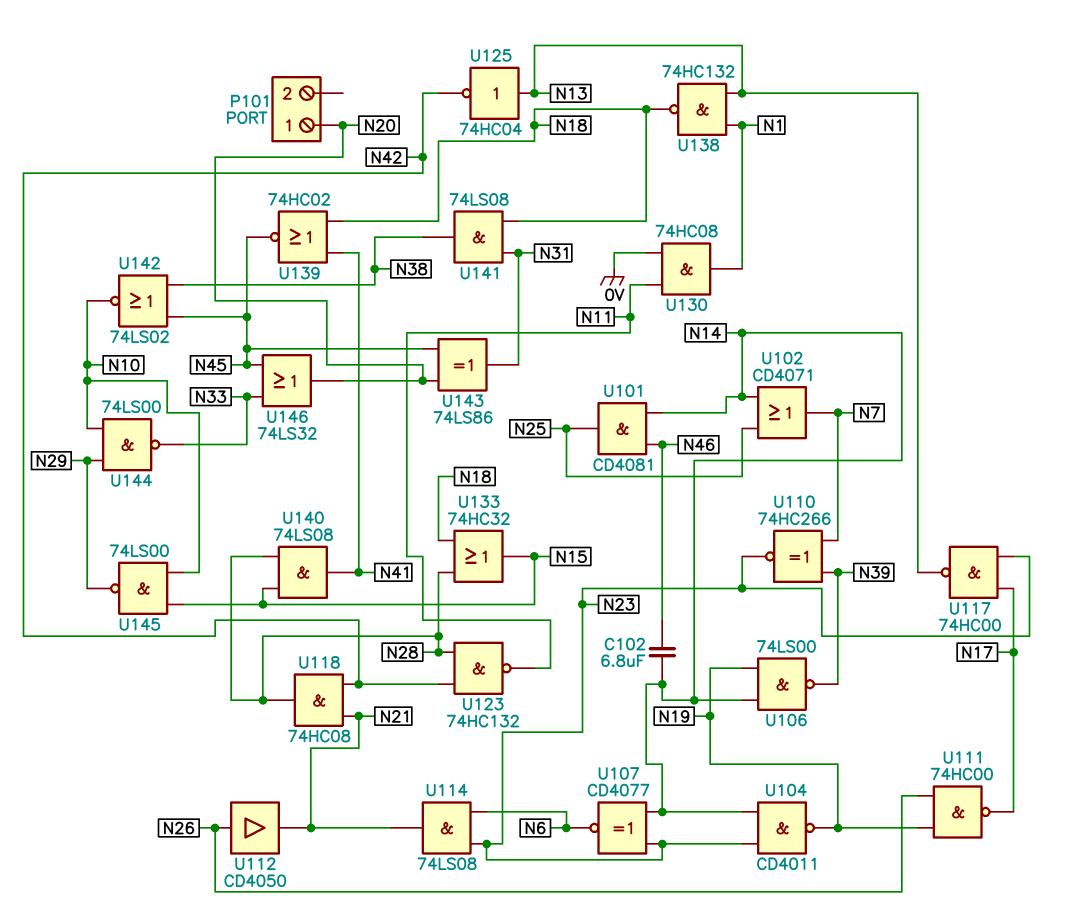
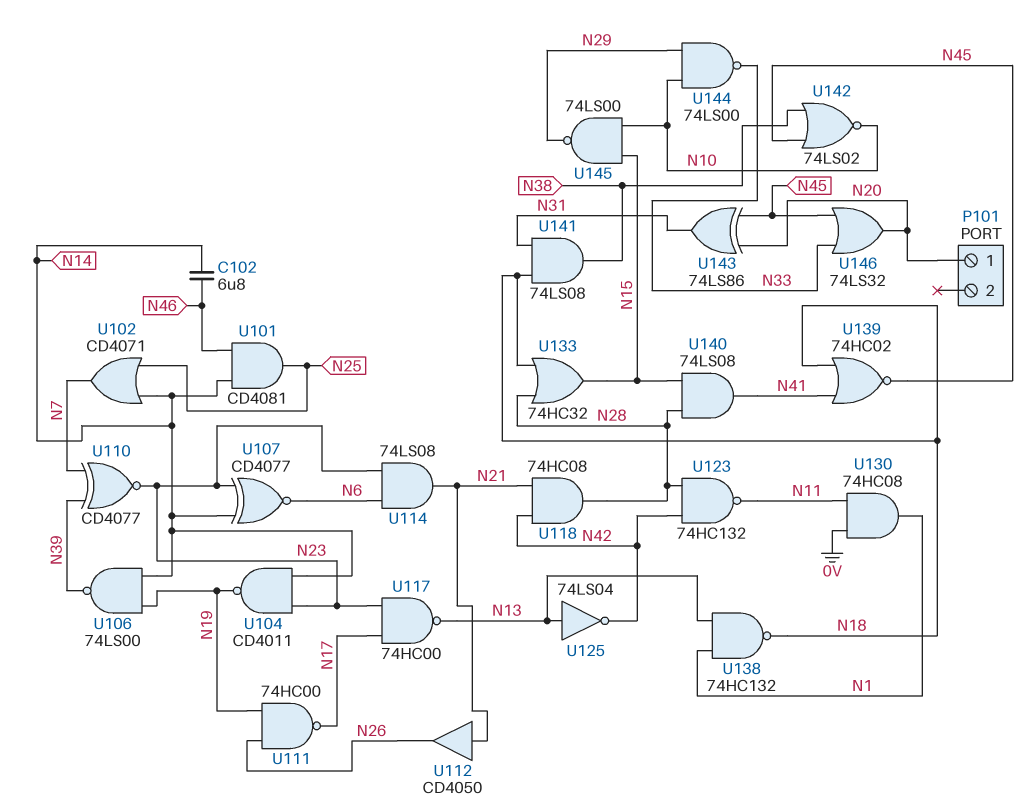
U110: XNOR 74HC266 (in N7, in N39, out N23) -> XNOR CD4077 (in N7, in N39, out N23)
U112: buffer CD4050 (in N26, out N21) -> buffer CD4050 (in N21, out N26)
U125: NOT 74HC04 (in N13, out N42) -> NOT 74LS04 (in N13, out N42)

